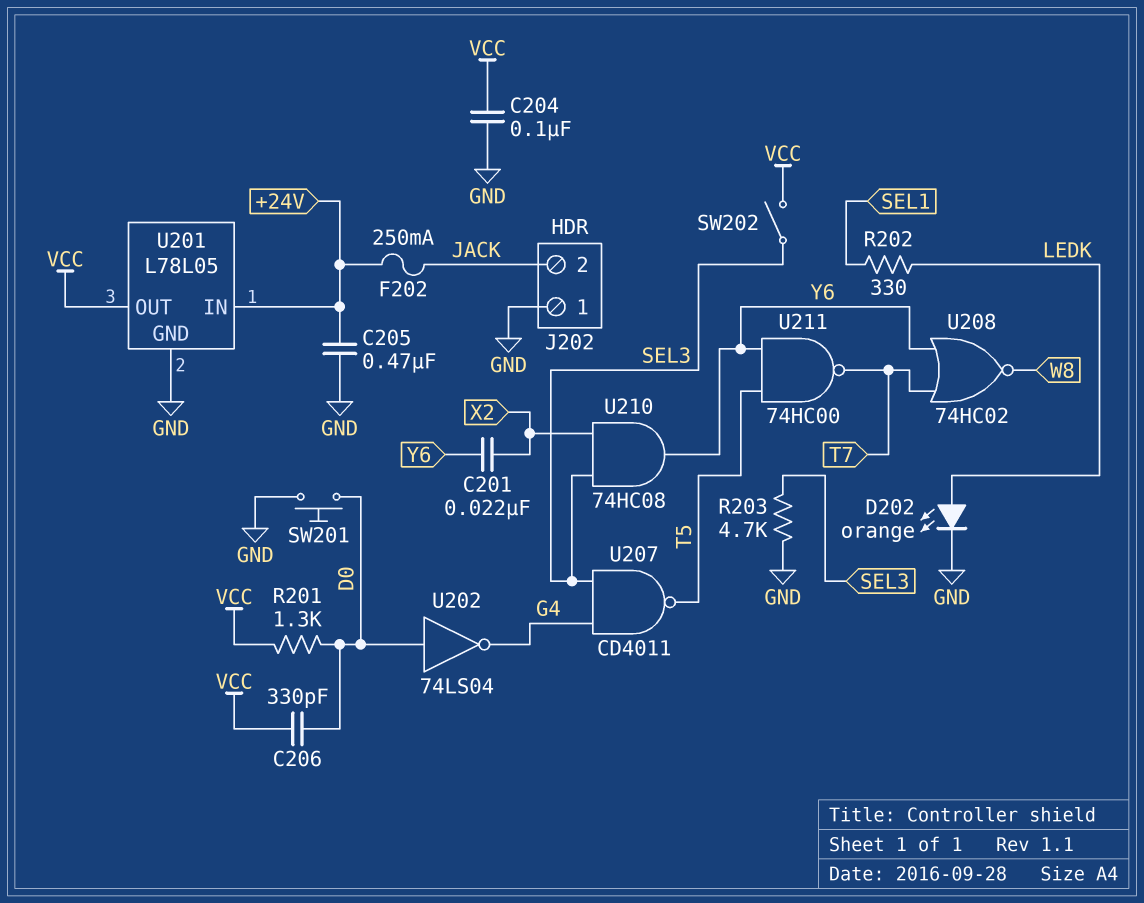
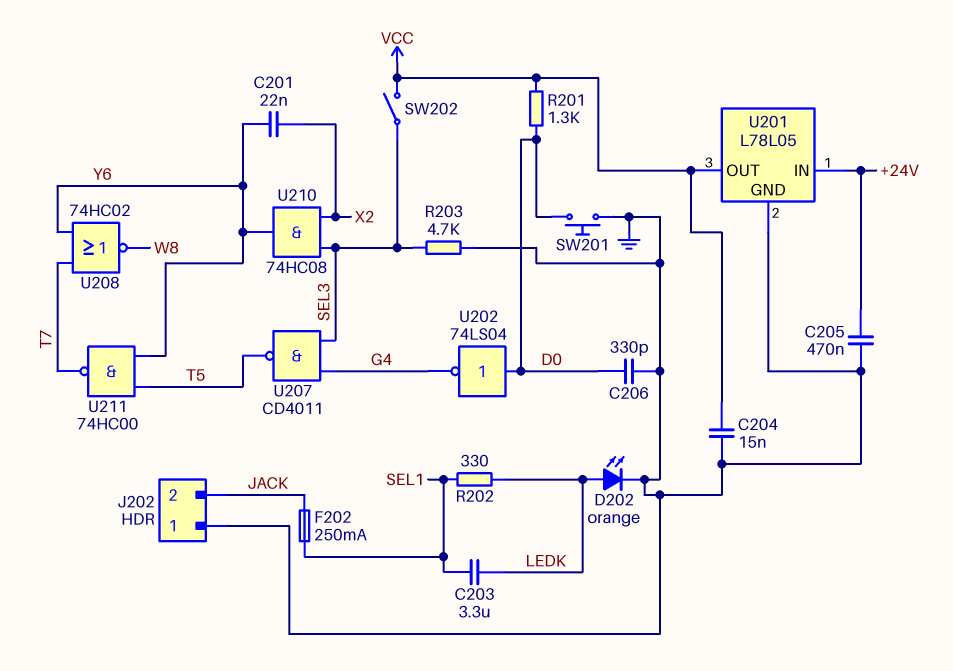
C203: none -> 3.3uF (LEDK, SEL1)
C204: 100nF (GND, VCC) -> 15nF (GND, VCC)
C206: 330pF (D0, VCC) -> 330pF (D0, GND)
F202: 250mA (+24V, JACK) -> 250mA (JACK, SEL1)

